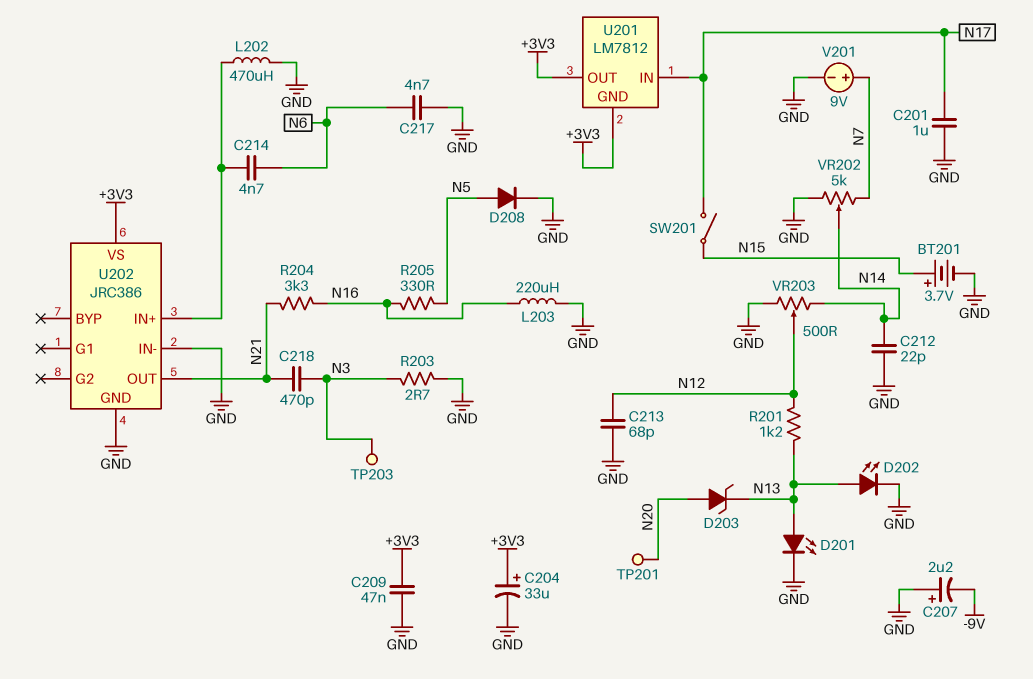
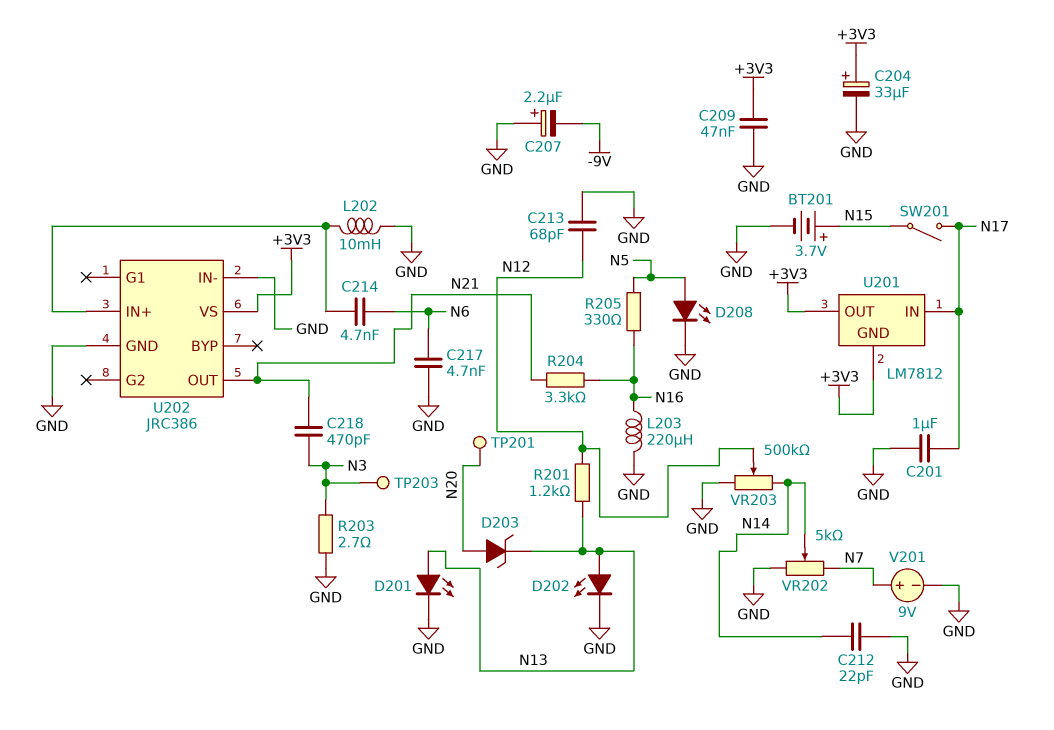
D208: diode (A N5, K GND) -> LED (A N5, K GND)
L202: 470uH (GND, U202/IN+) -> 10mH (GND, U202/IN+)
VR203: 500 (GND, N14, wiper N12) -> 500k (GND, N14, wiper N12)

